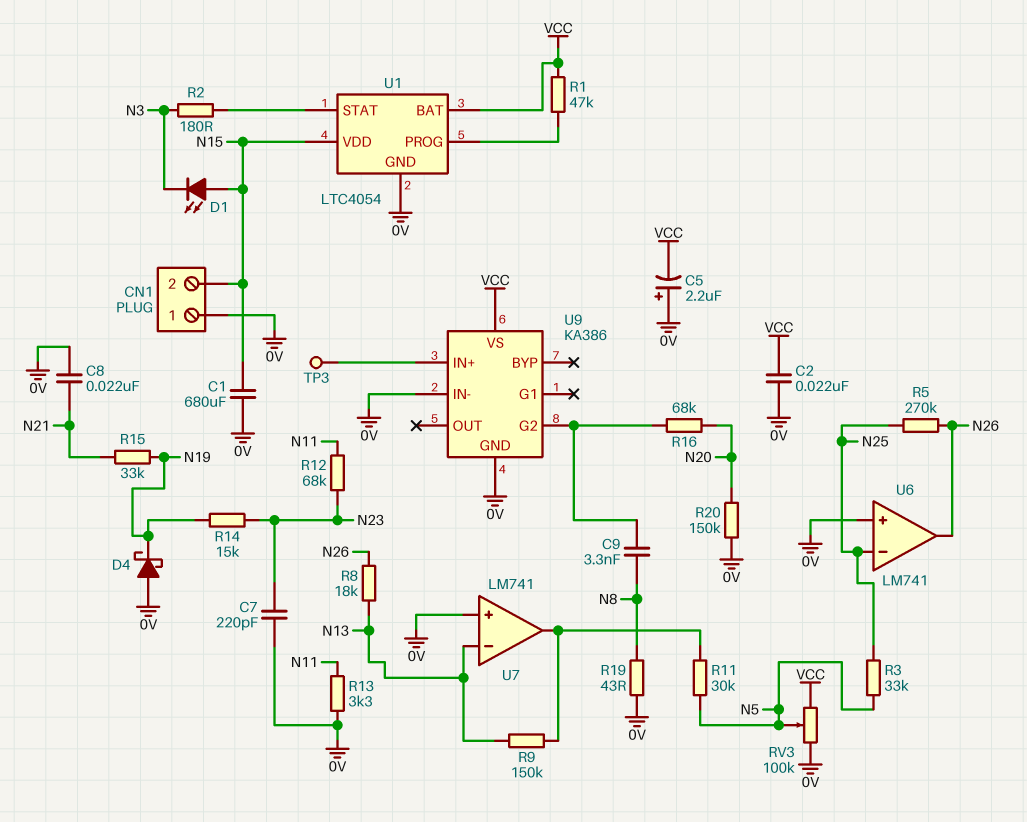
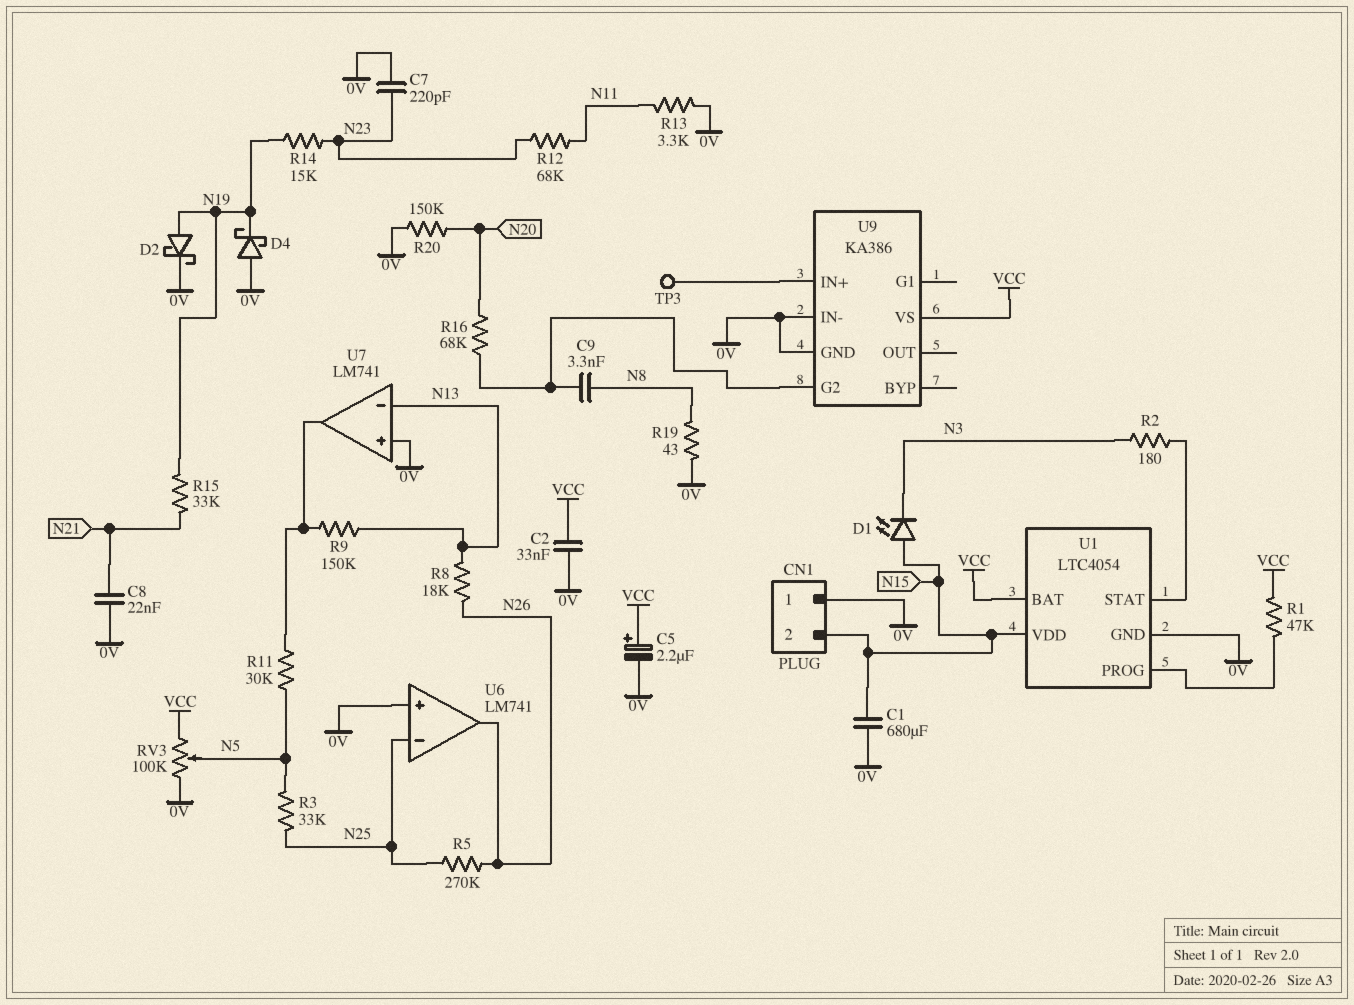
C2: 22nF (0V, VCC) -> 33nF (0V, VCC)
C5: 2.2uF (plus 0V, minus VCC) -> 2.2uF (plus VCC, minus 0V)
D2: none -> schottky (A N19, K 0V)

